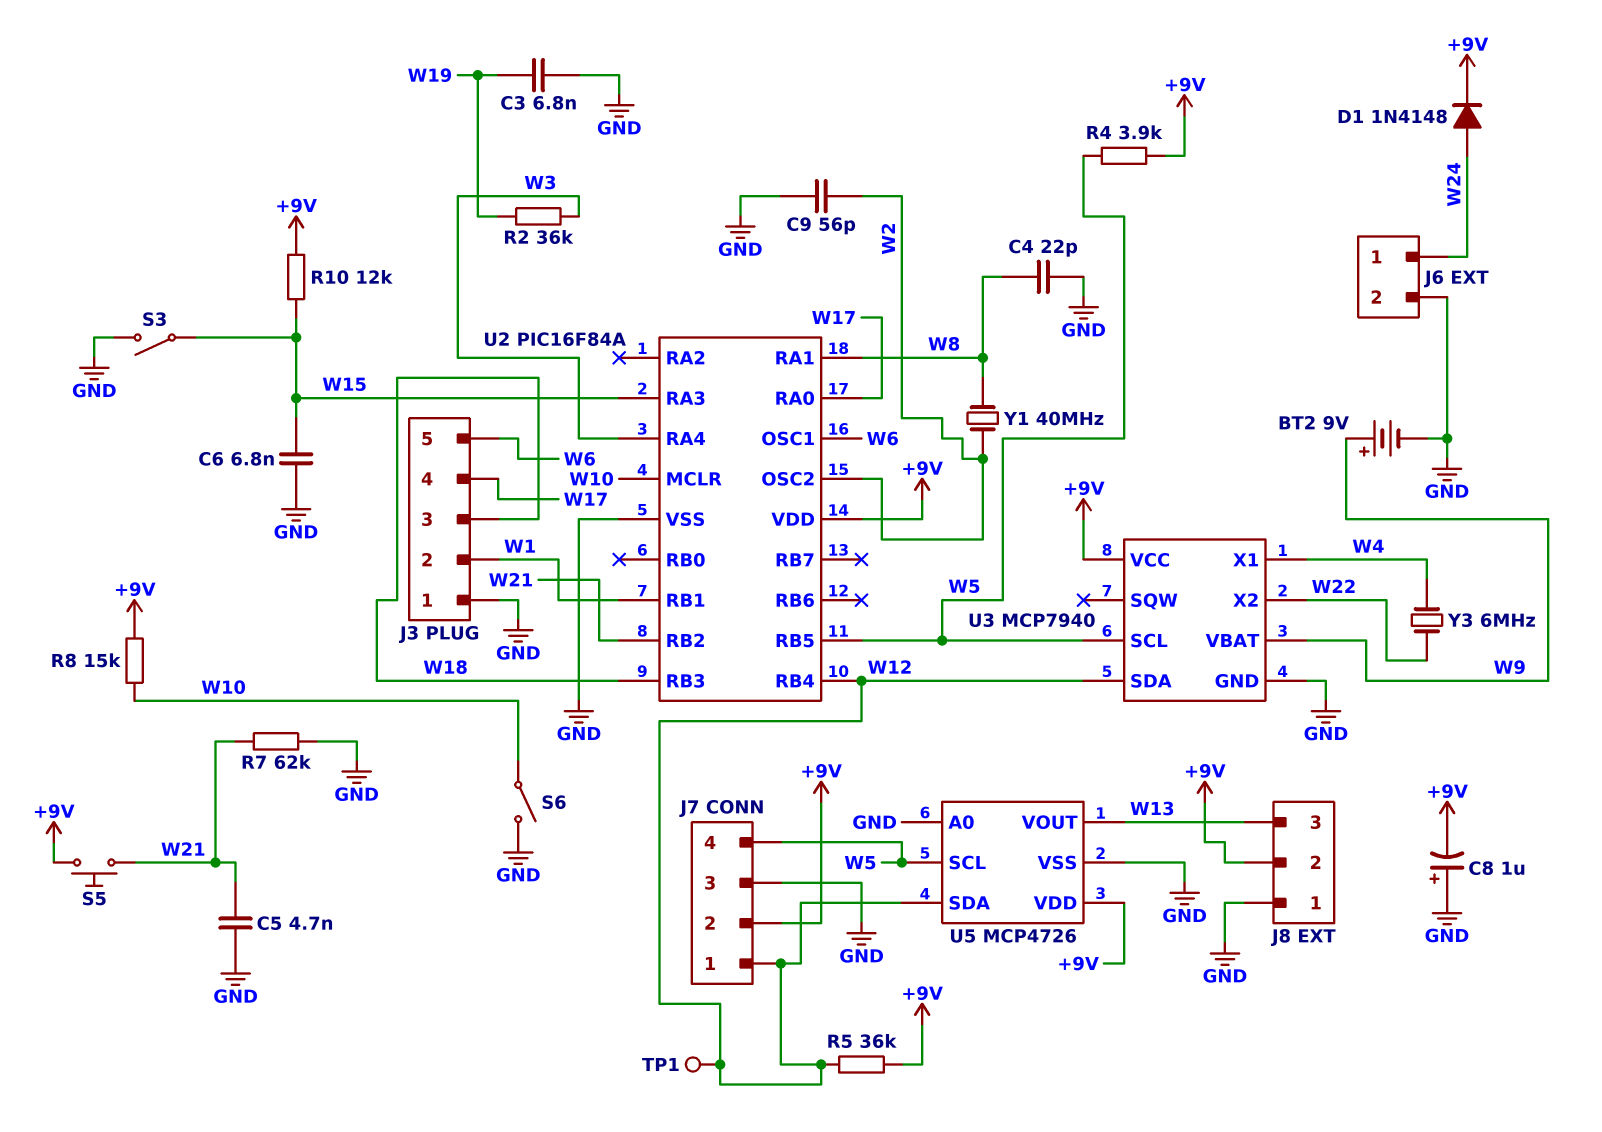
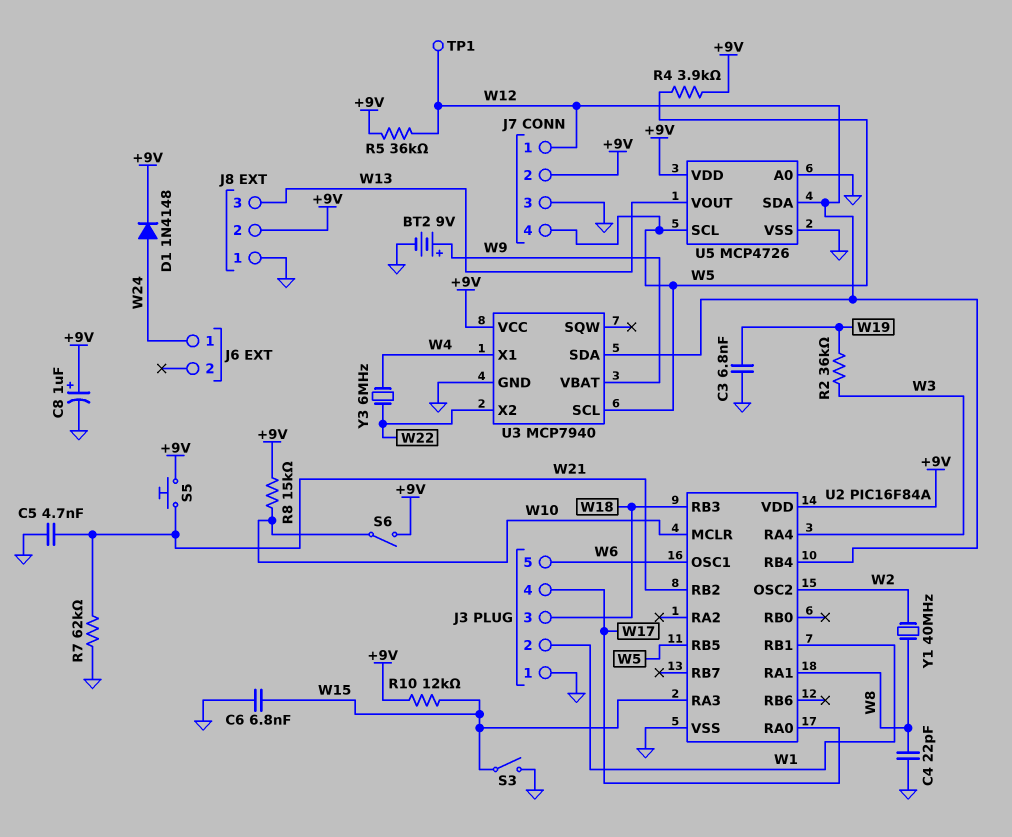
C8: 1uF (plus GND, minus +9V) -> 1uF (plus +9V, minus GND)
C9: 56pF (GND, W2) -> none
J6 pin 2: GND -> none
S6: switch (GND, W10) -> switch (+9V, W10)

